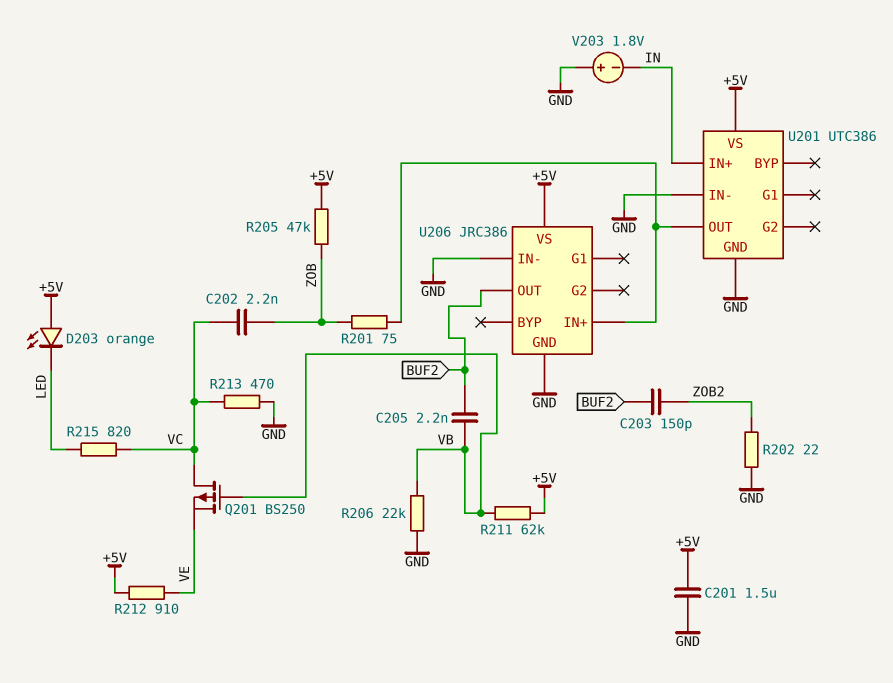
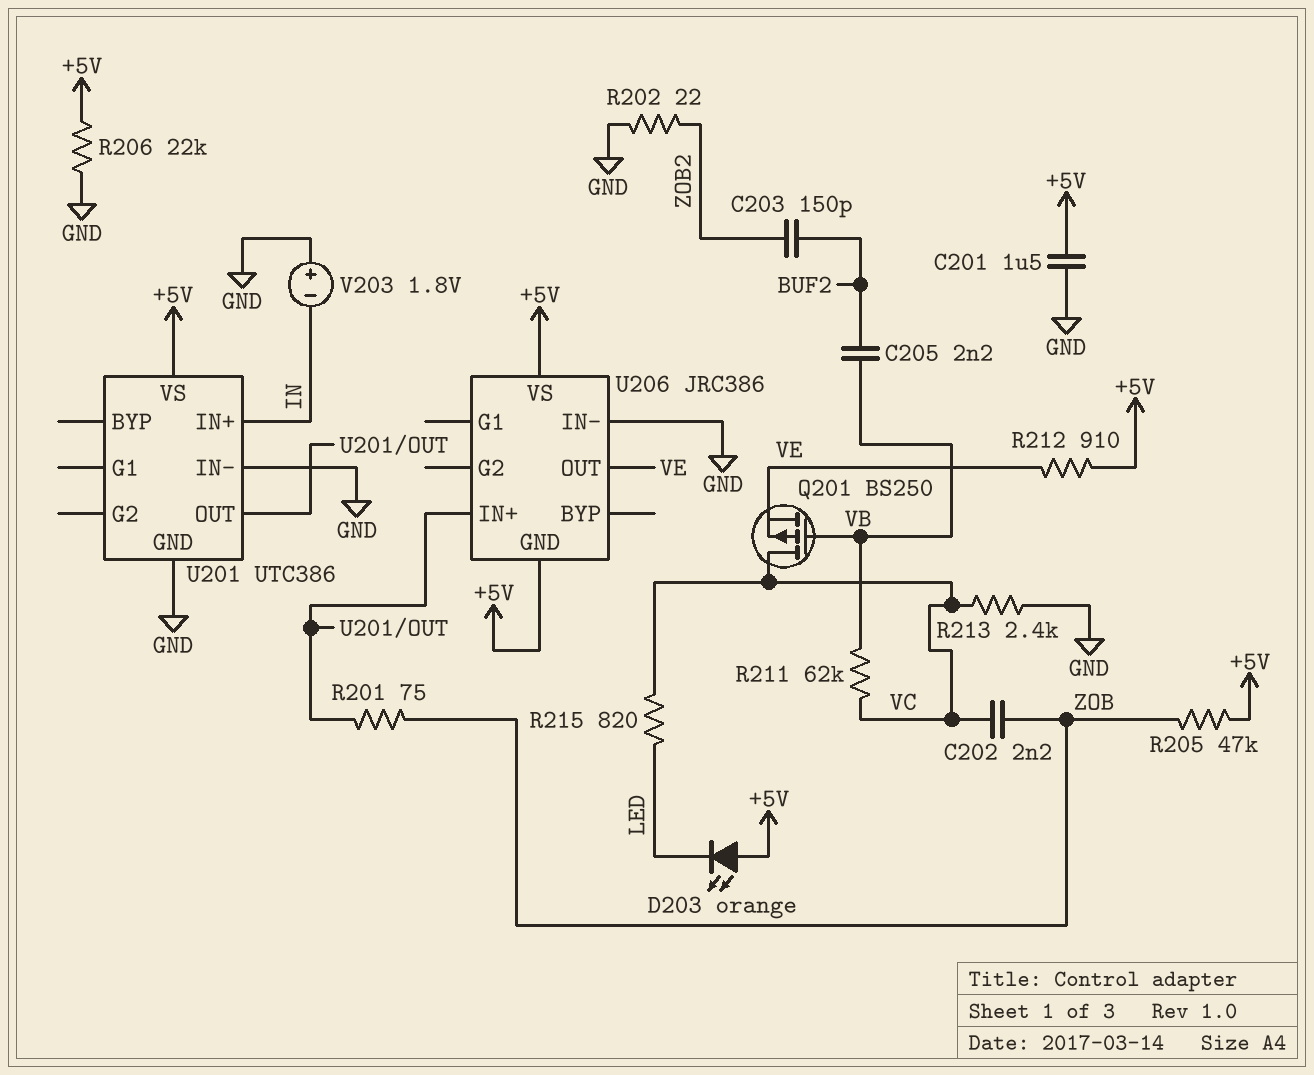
R206: 22k (GND, VB) -> 22k (+5V, GND)
R211: 62k (+5V, VB) -> 62k (VB, VC)
R213: 470 (GND, VC) -> 2.4k (GND, VC)
U206 pin GND: GND -> +5V
U206 pin OUT: BUF2 -> VE

